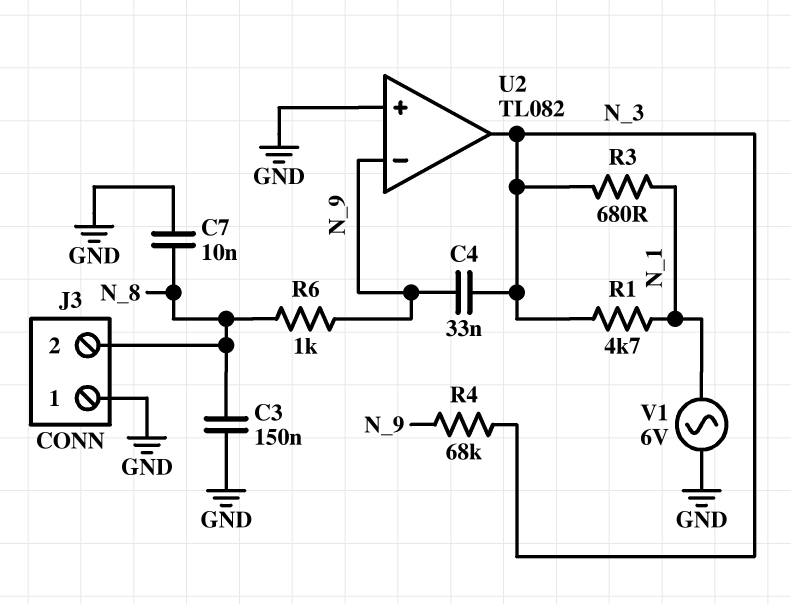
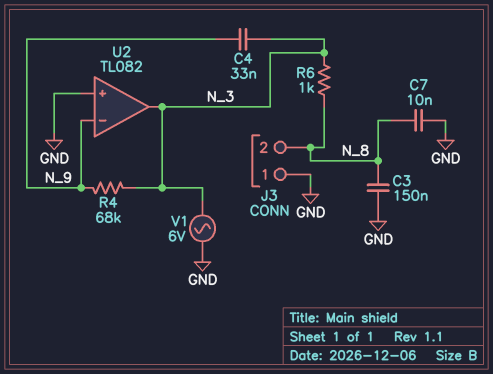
R1: 4.7k (N_1, N_3) -> none
R3: 680 (N_1, N_3) -> none
R6: 1k (N_8, N_9) -> 1k (N_3, N_8)
V1: AC 6V (GND, N_1) -> AC 6V (GND, N_3)

